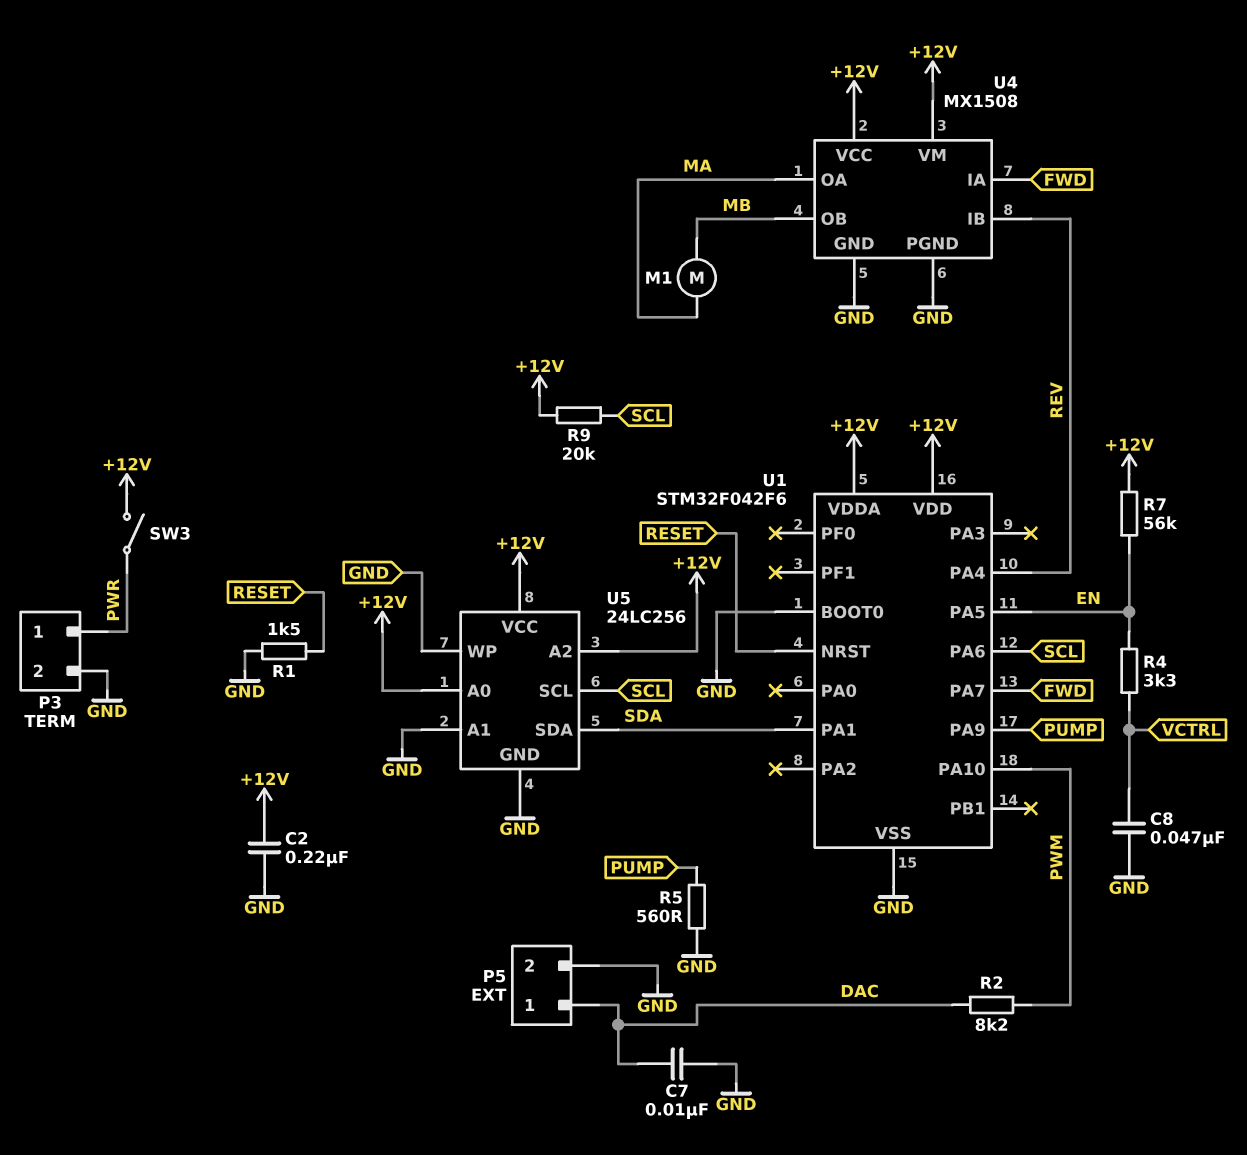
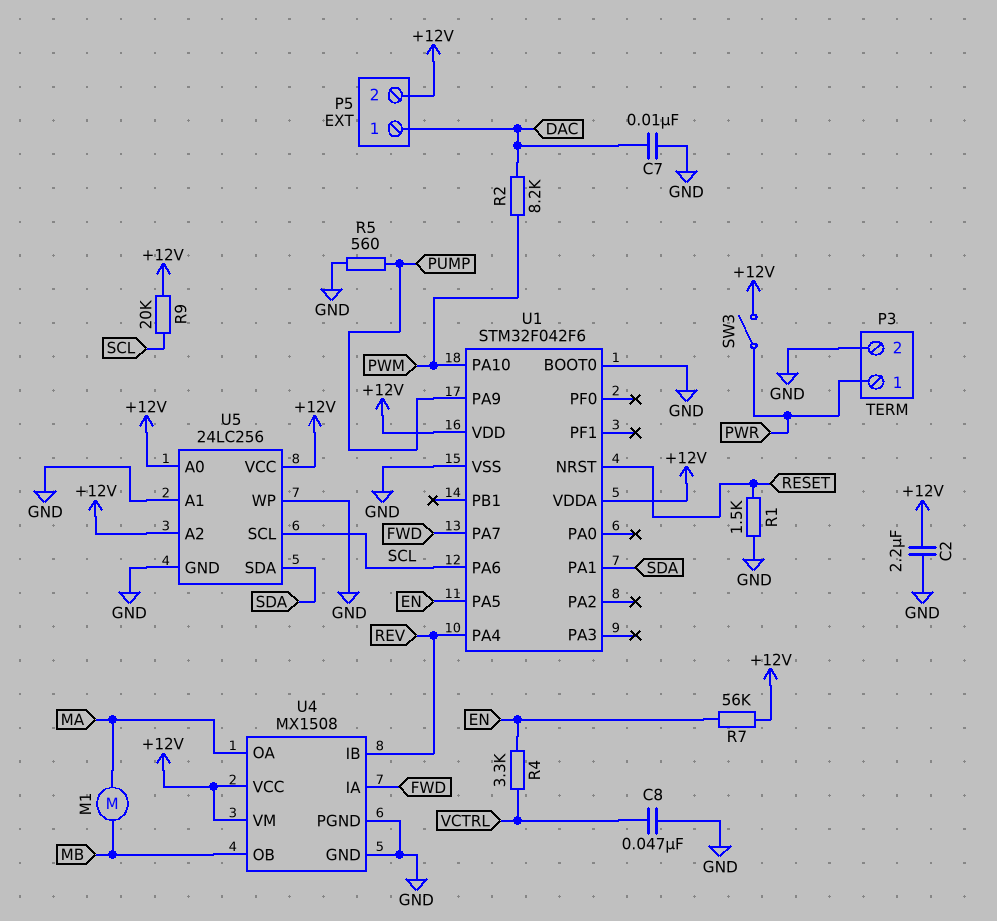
C2: 220nF (+12V, GND) -> 2.2uF (+12V, GND)
P5 pin 2: GND -> +12V

